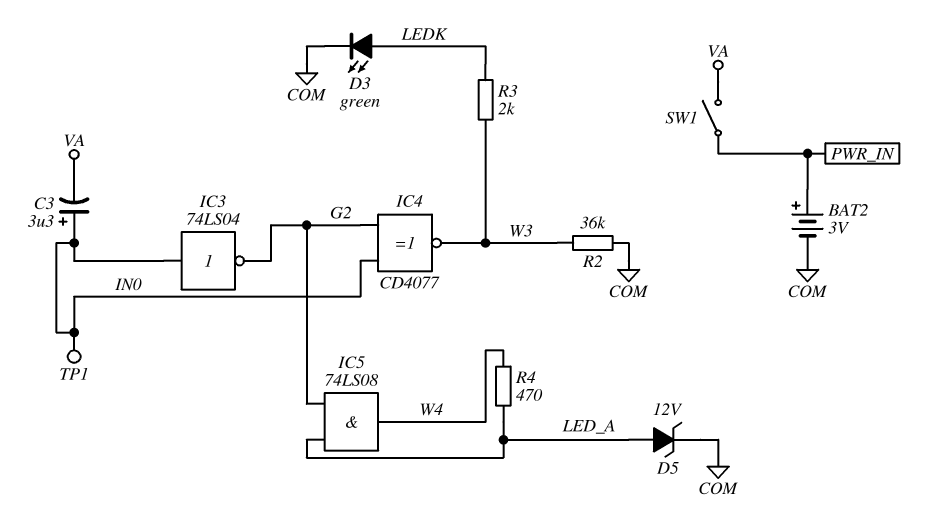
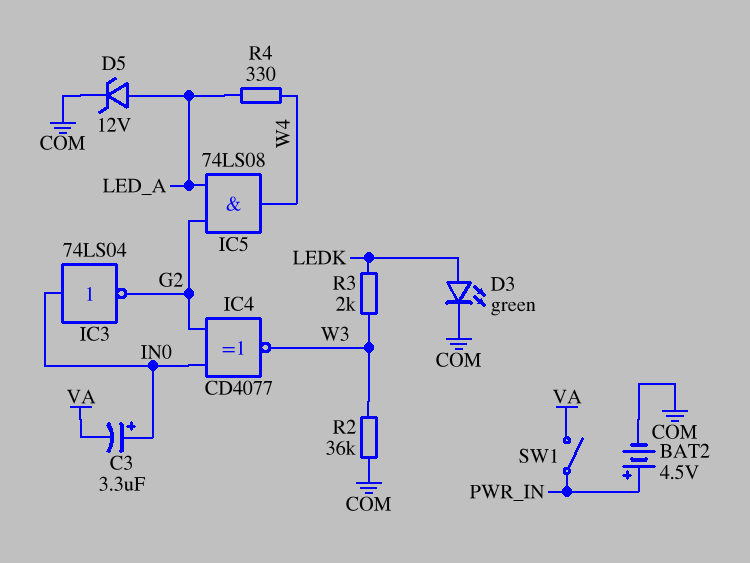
BAT2: 3V (plus PWR_IN, minus COM) -> 4.5V (plus PWR_IN, minus COM)
R4: 470 (LED_A, W4) -> 330 (LED_A, W4)
TP1: test point (IN0) -> none

